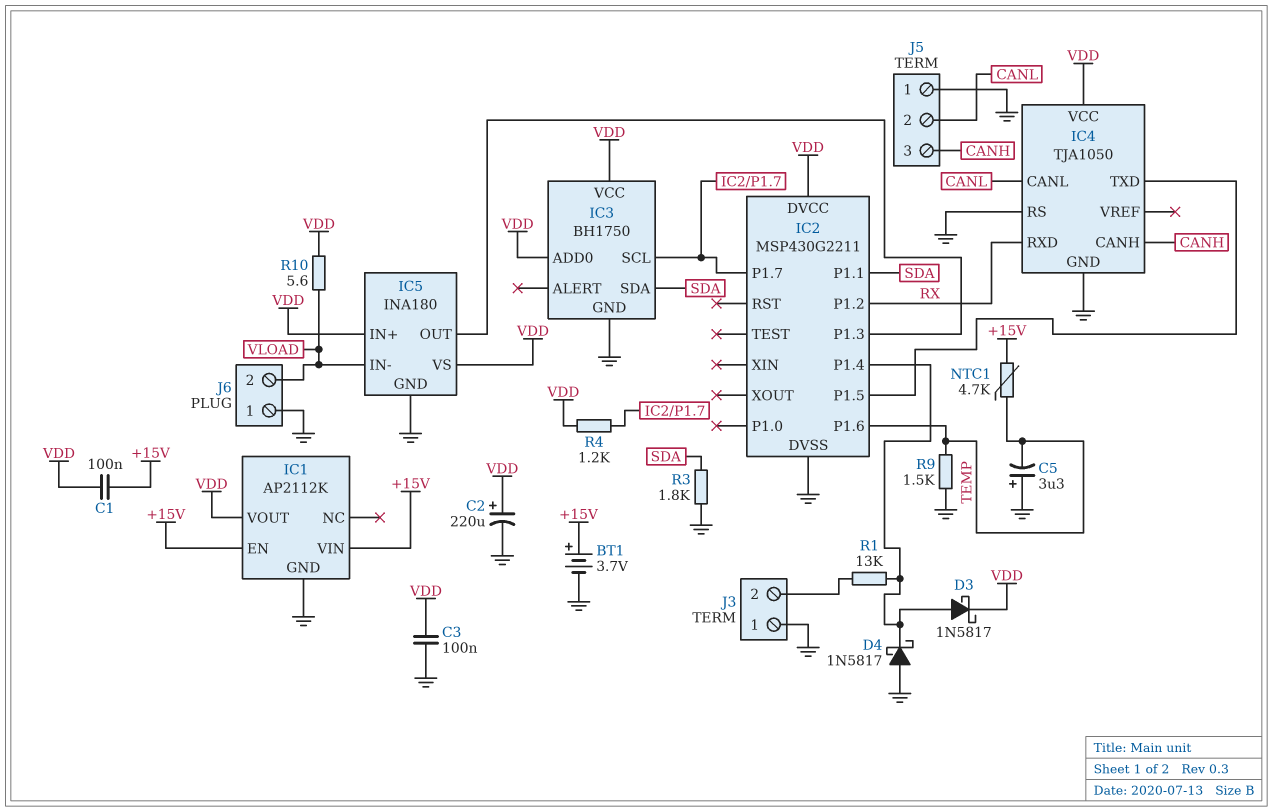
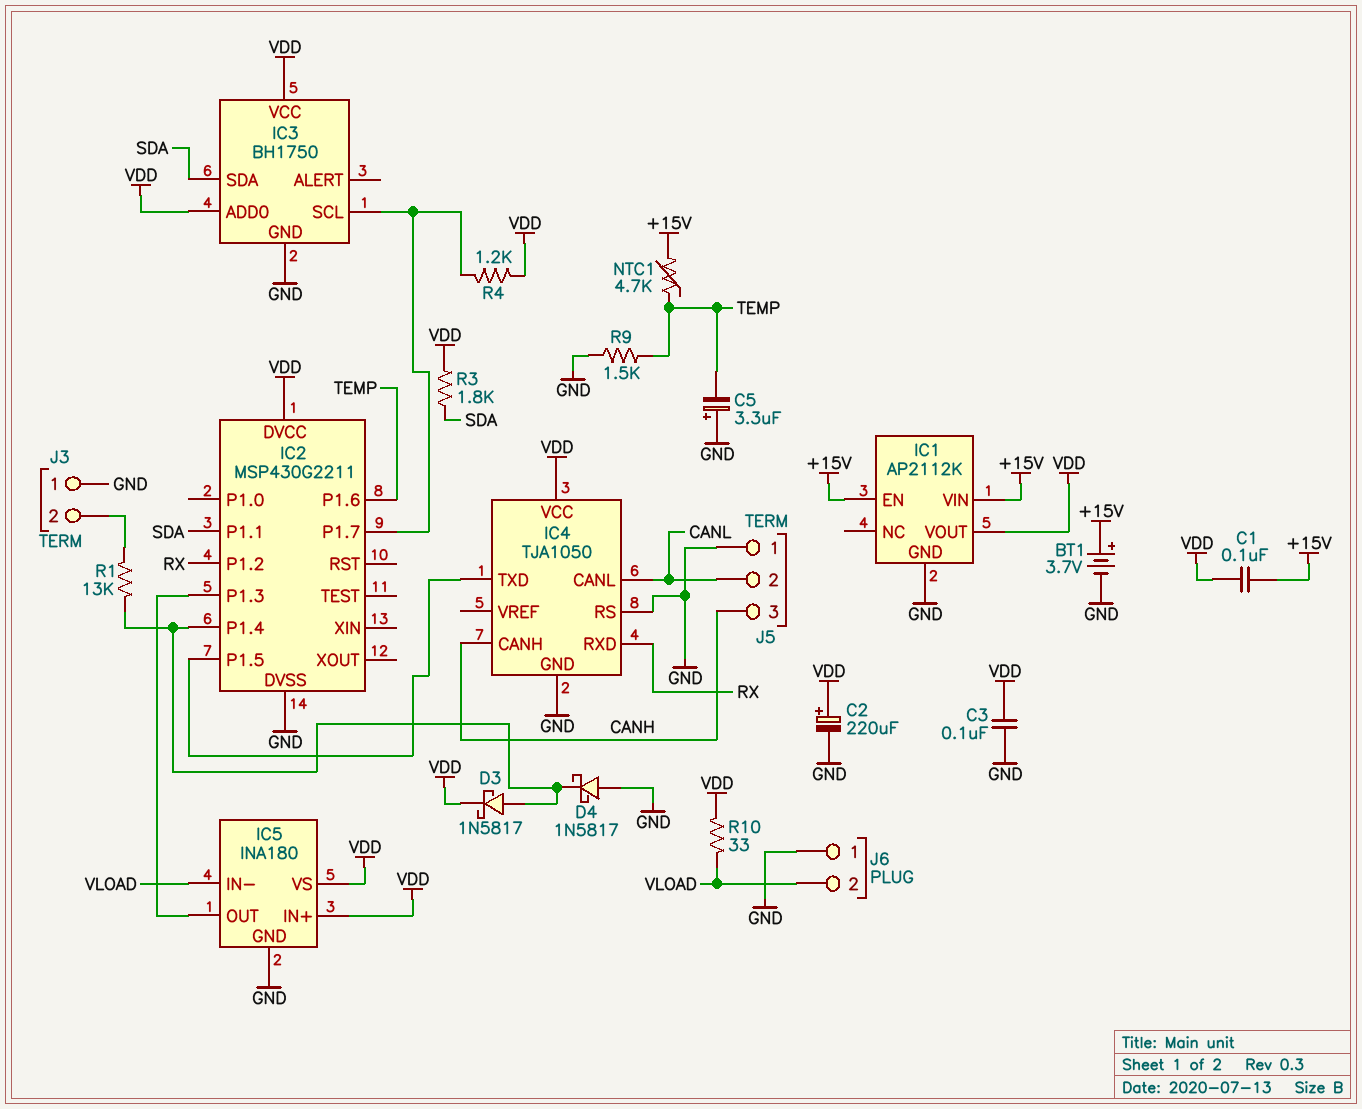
R3: 1.8k (GND, SDA) -> 1.8k (SDA, VDD)
R10: 5.6 (VDD, VLOAD) -> 33 (VDD, VLOAD)

